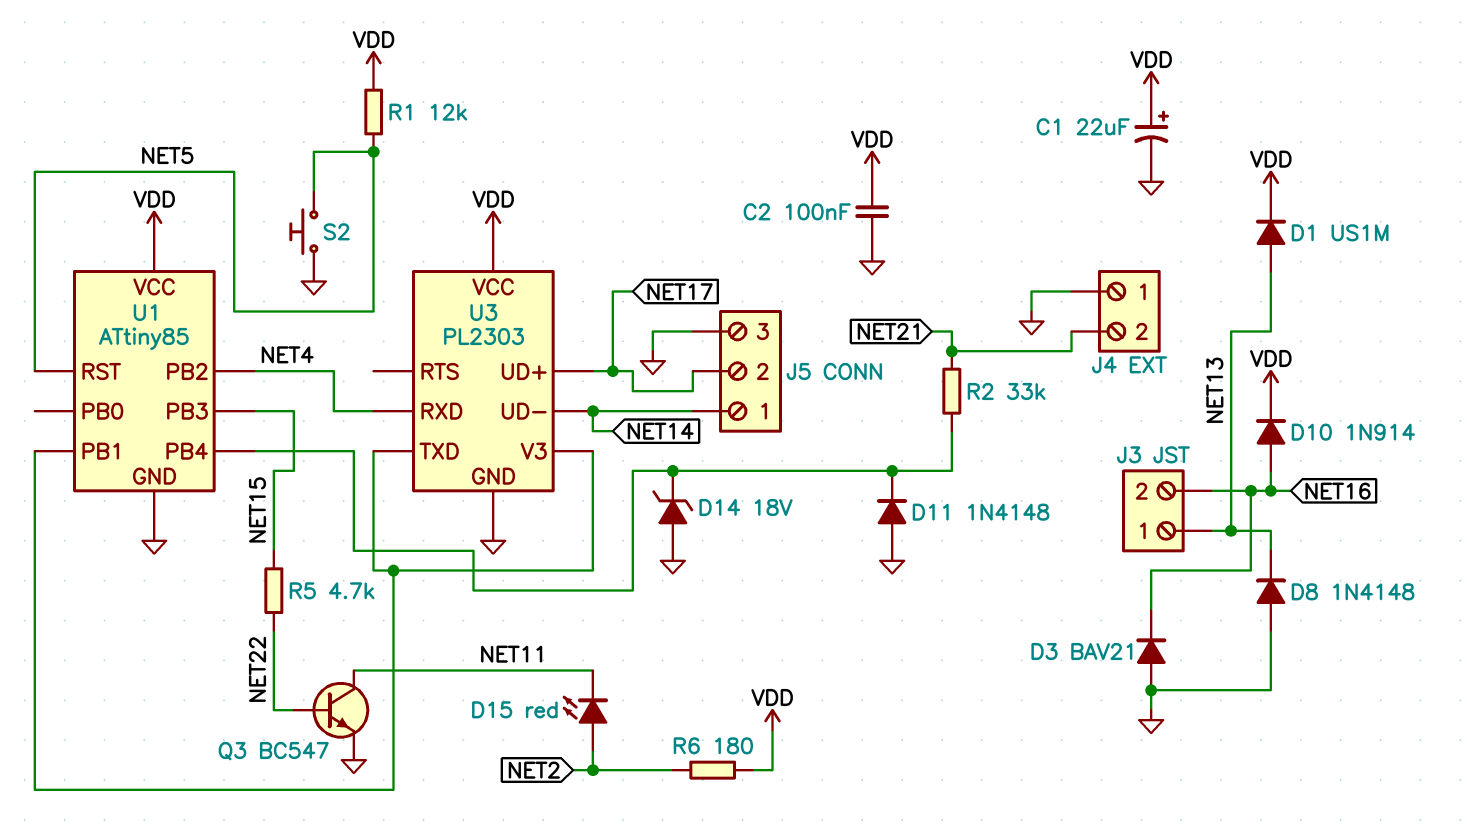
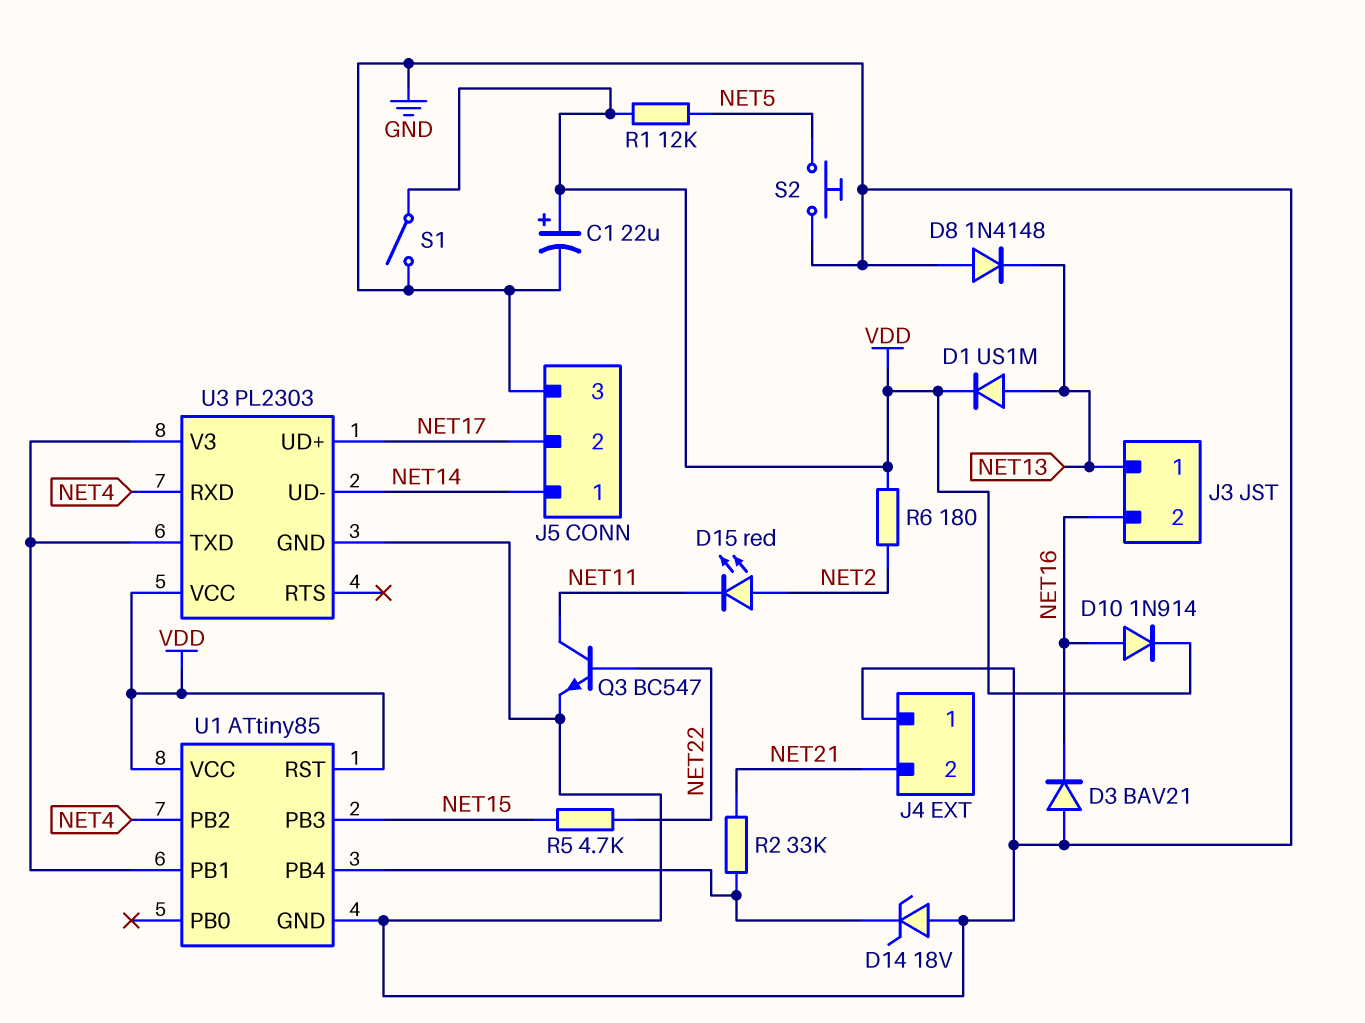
C2: 100nF (GND, VDD) -> none
D11: diode 1N4148 (A GND, K U1/PB4) -> none
S1: none -> switch (GND, VDD)
U1 pin RST: NET5 -> VDD

